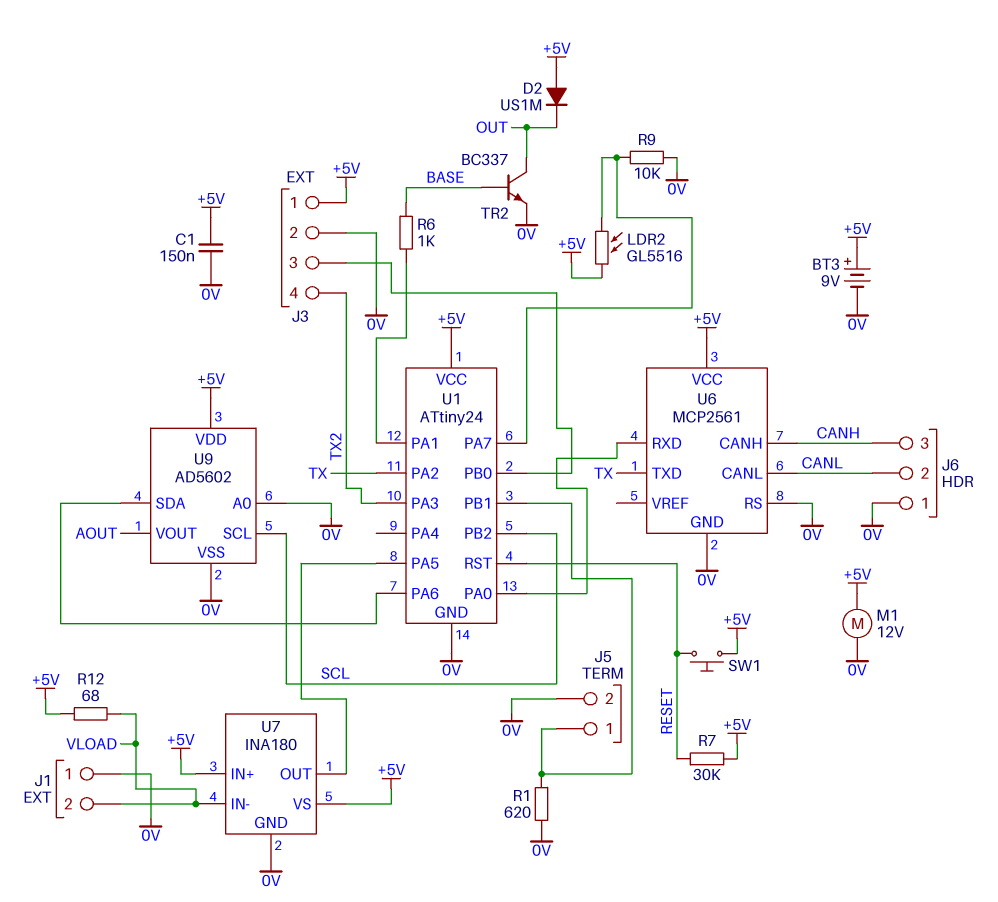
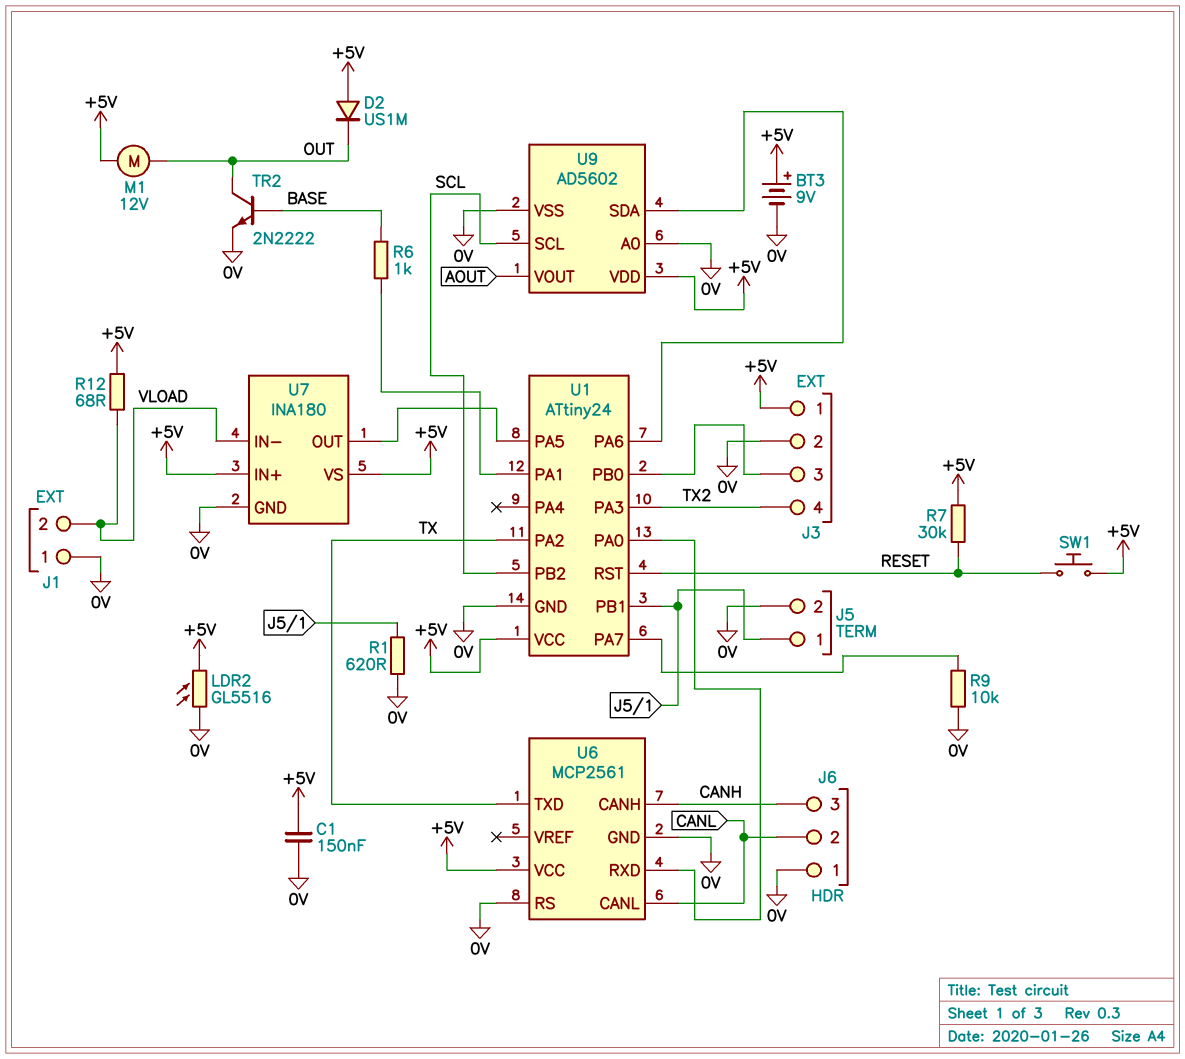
LDR2: GL5516 (+5V, U1/PA7) -> GL5516 (+5V, 0V)
M1: motor 12V (+5V, 0V) -> motor 12V (+5V, OUT)
TR2: NPN BC337 (B BASE, C OUT, E 0V) -> NPN 2N2222 (B BASE, C OUT, E 0V)

